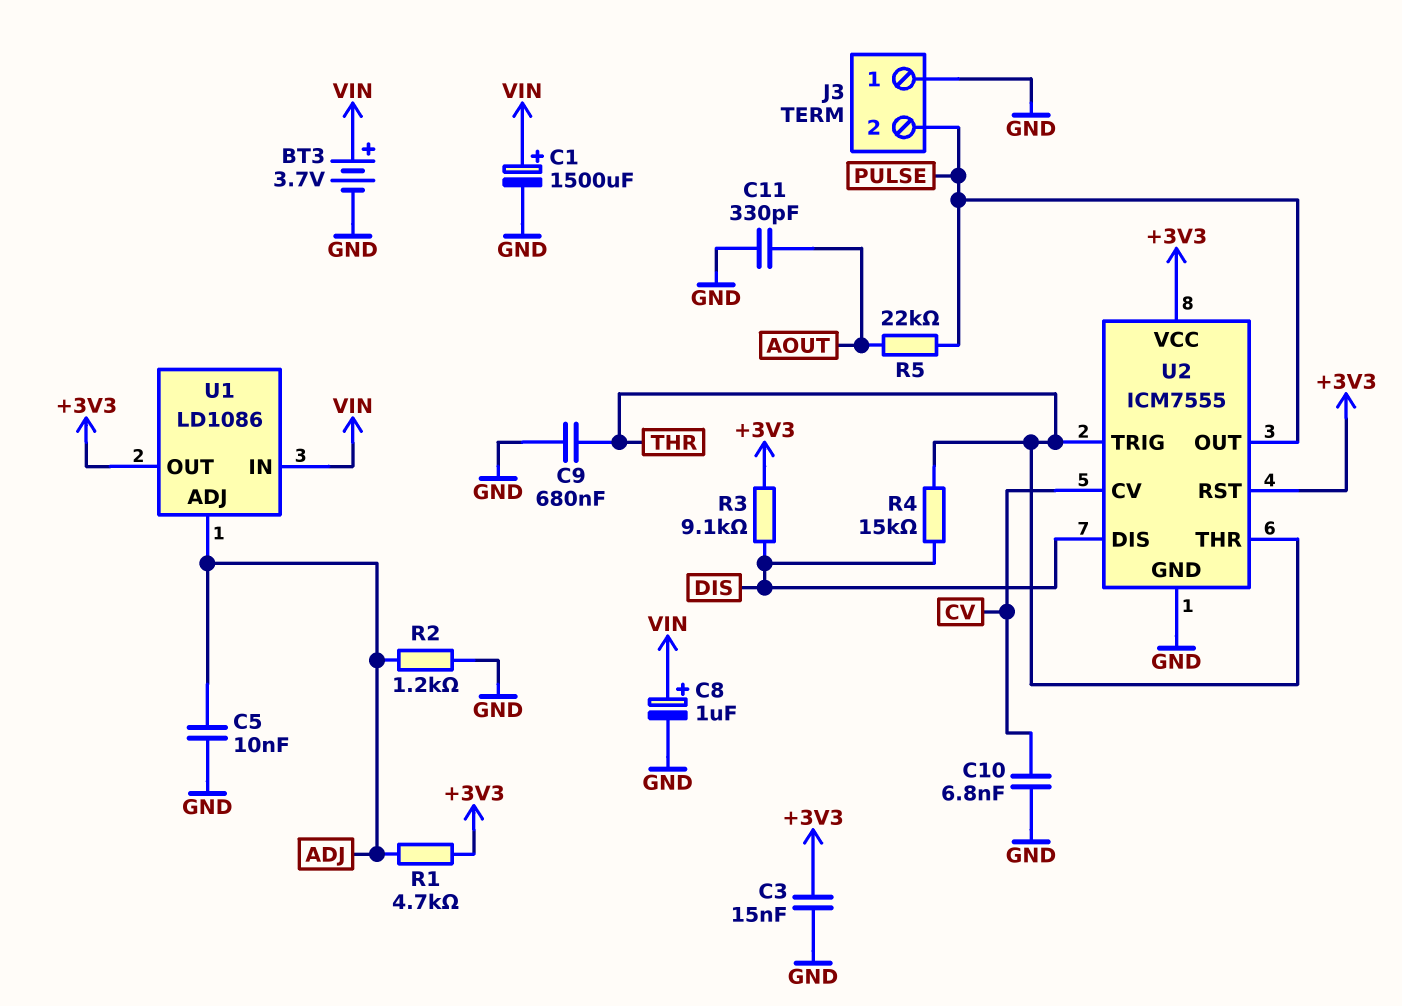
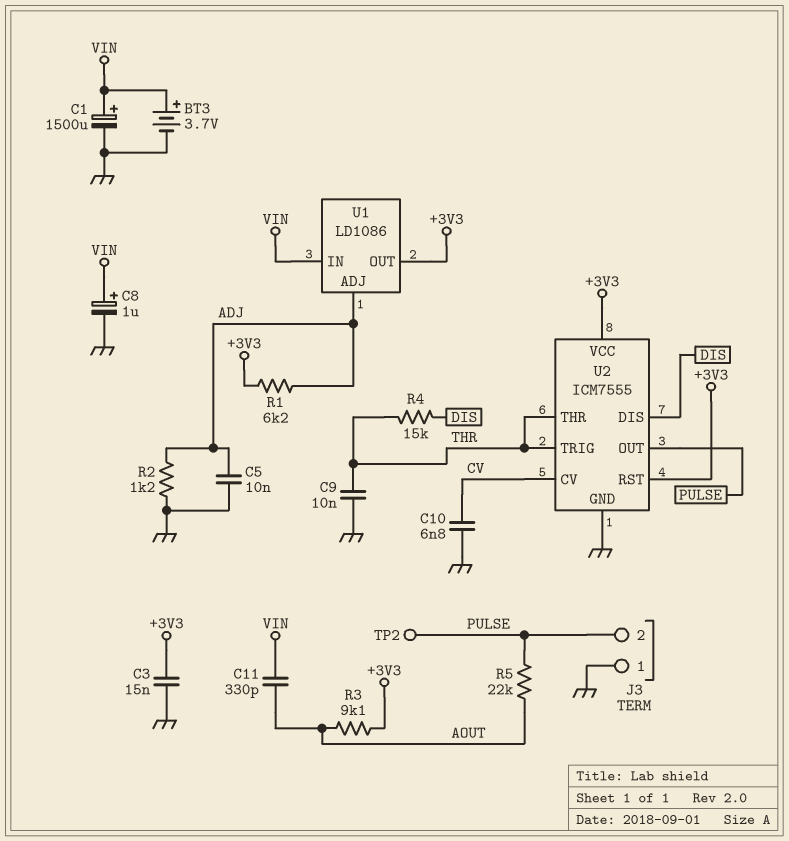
C9: 680nF (GND, THR) -> 10nF (GND, THR)
C11: 330pF (AOUT, GND) -> 330pF (AOUT, VIN)
R1: 4.7k (+3V3, ADJ) -> 6.2k (+3V3, ADJ)
R3: 9.1k (+3V3, DIS) -> 9.1k (+3V3, AOUT)
TP2: none -> test point (PULSE)

